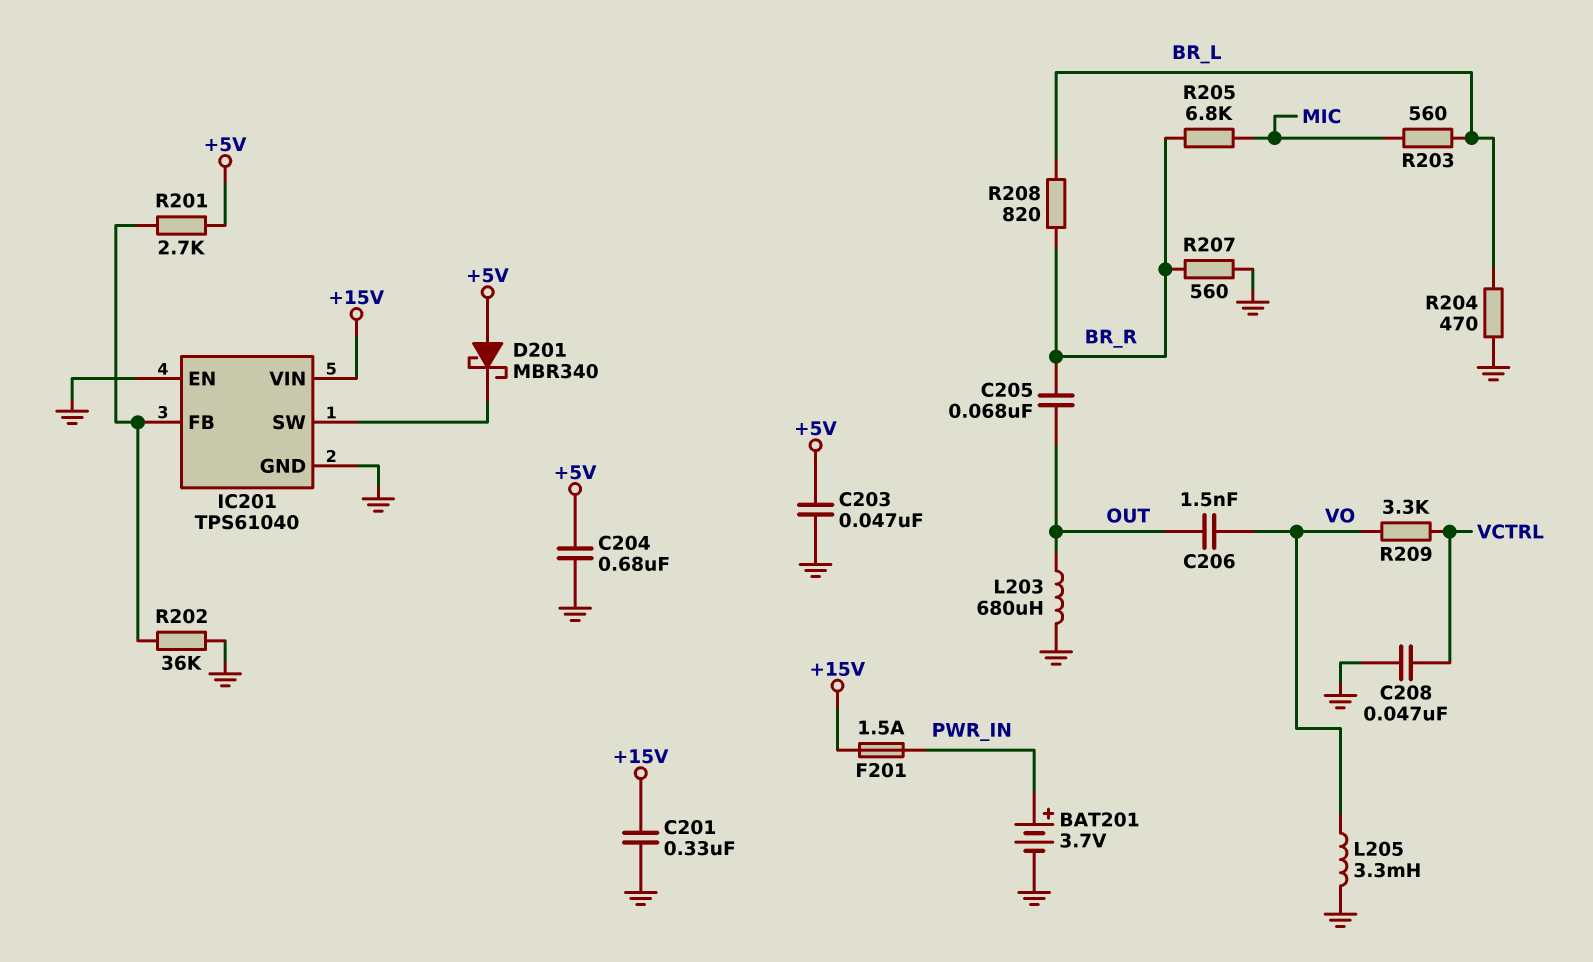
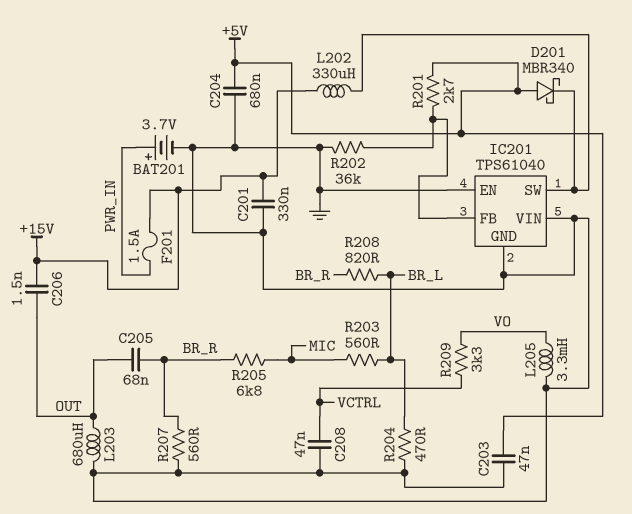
C206: 1.5nF (OUT, VO) -> 1.5nF (+15V, OUT)
IC201 pin VIN: +15V -> GND
L202: none -> 330uH (+15V, IC201/SW)

